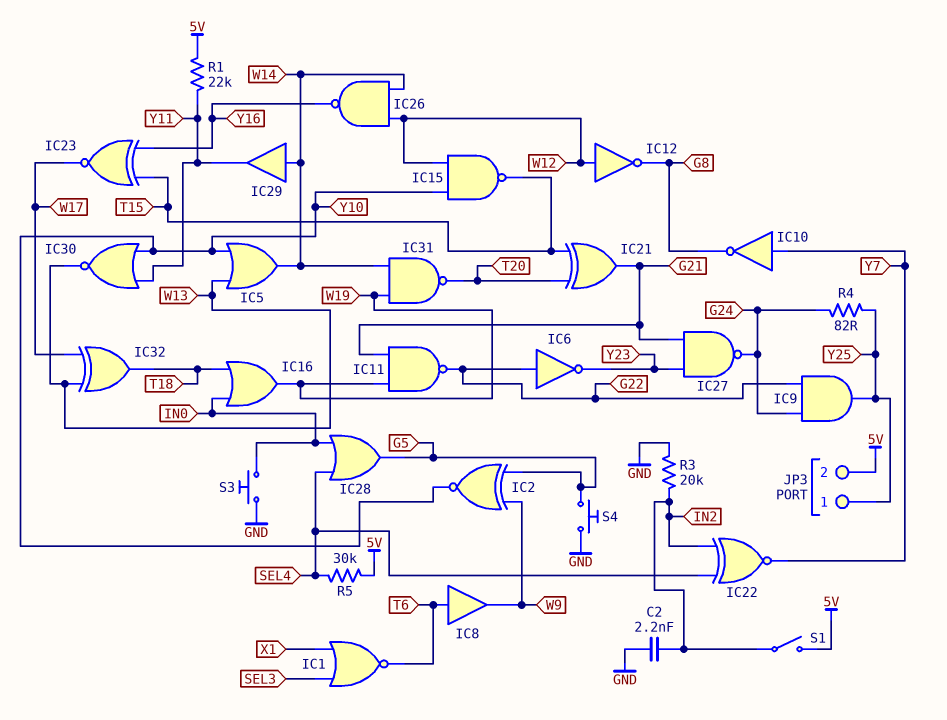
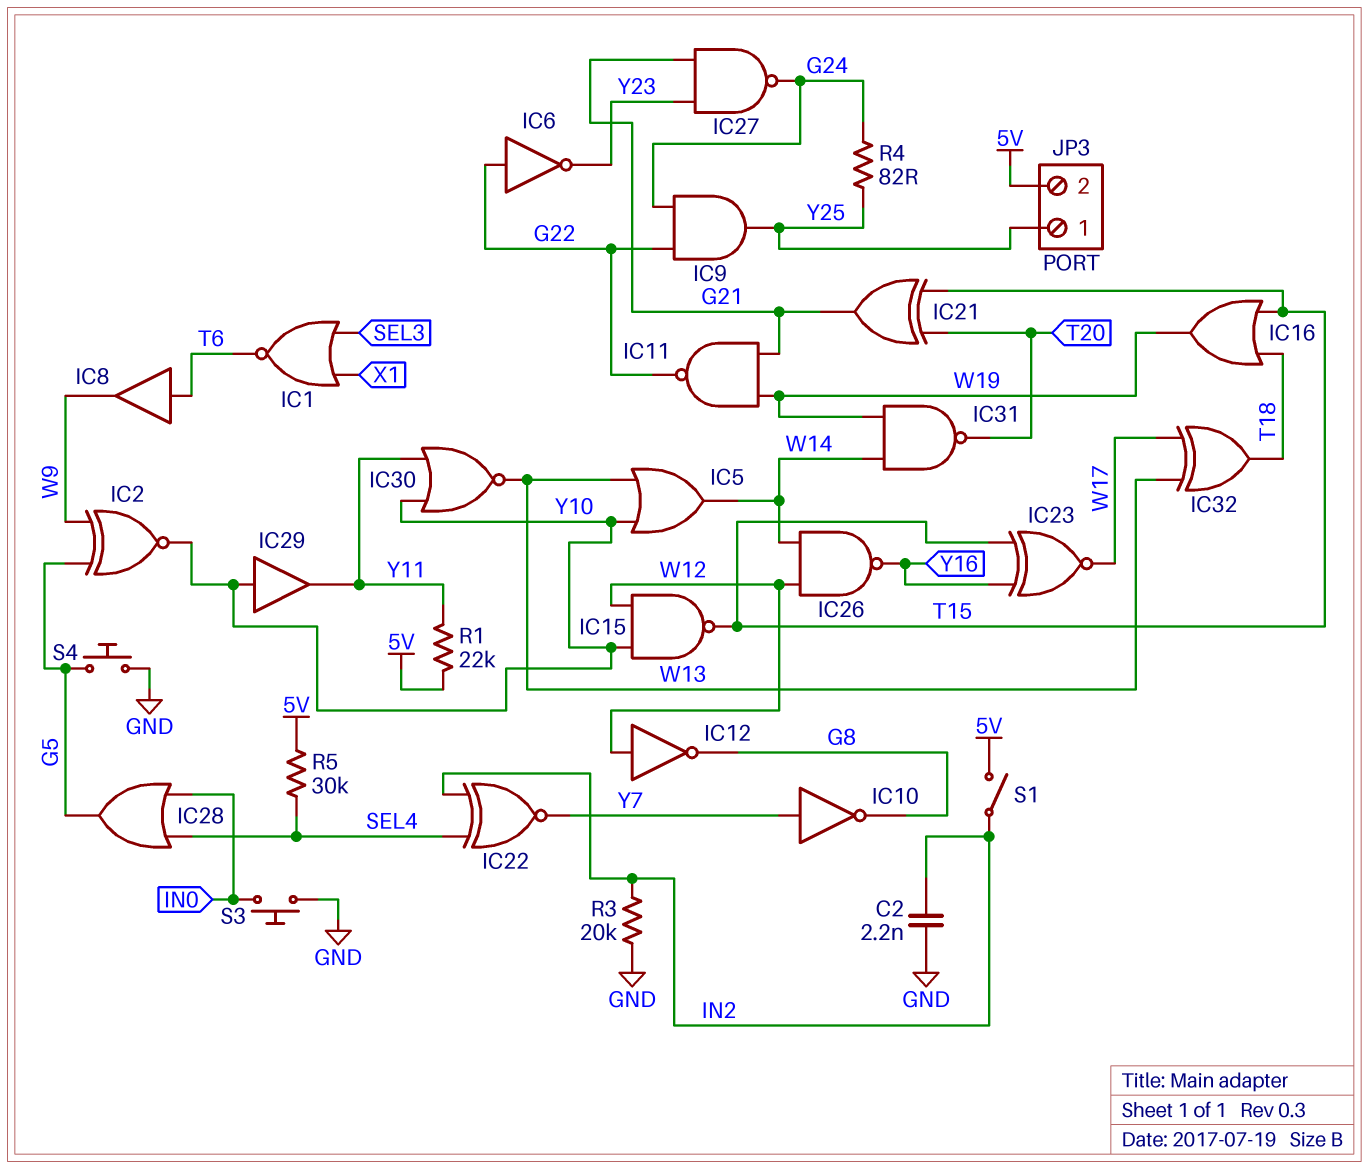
IC16: OR (in IN0, in T18, out W19) -> OR (in T15, in T18, out W19)
IC29: buffer (in W14, out Y11) -> buffer (in Y10, out Y11)

